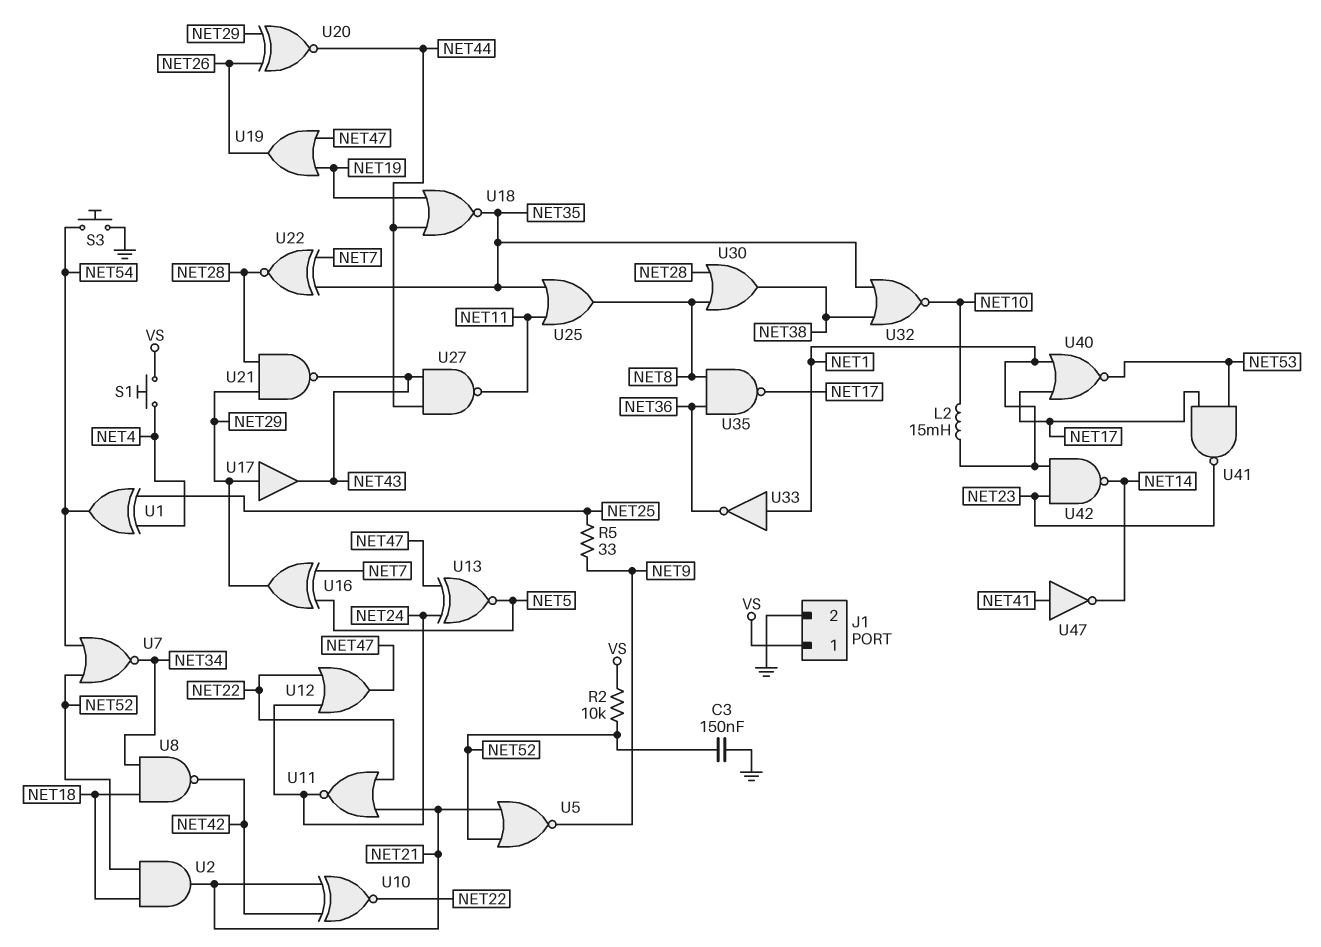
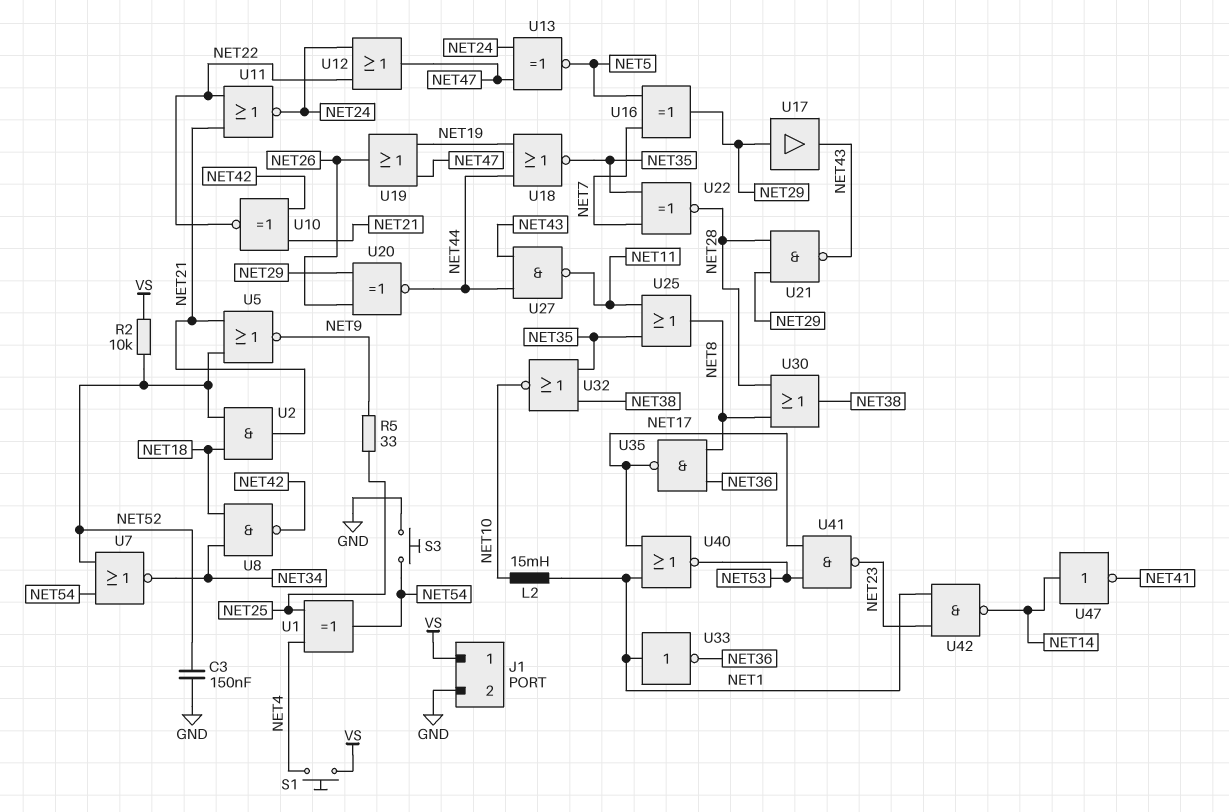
U47: NOT (in NET41, out NET14) -> NOT (in NET14, out NET41)

